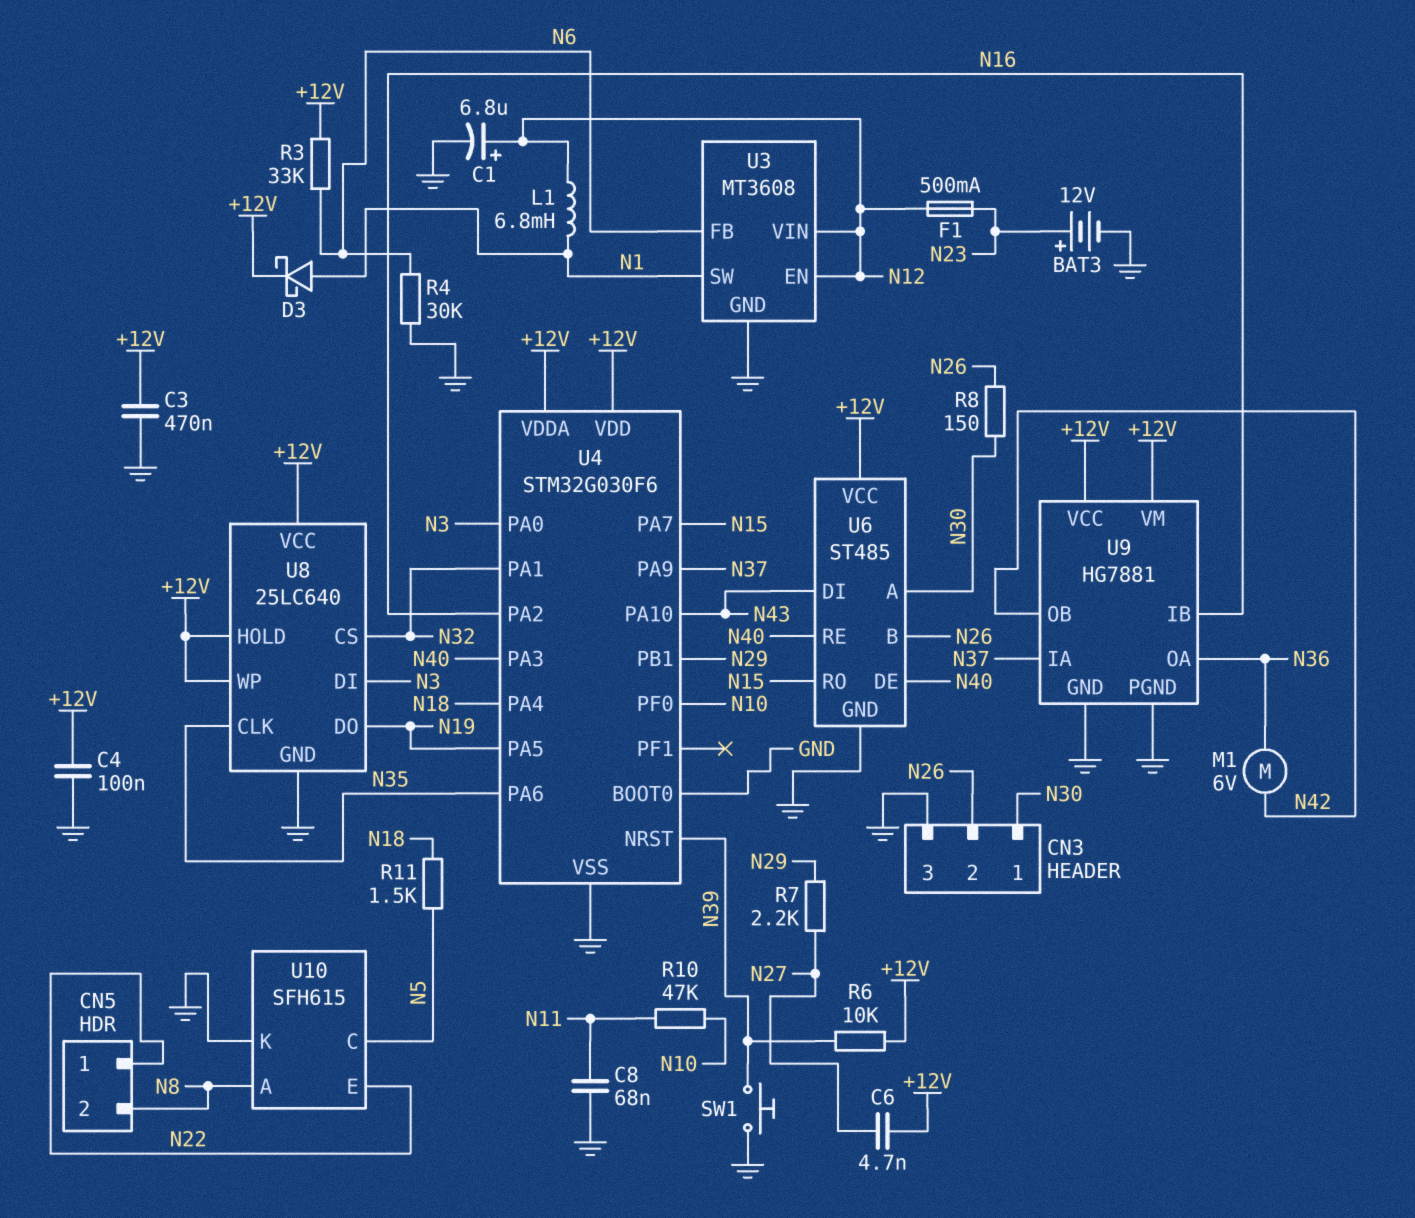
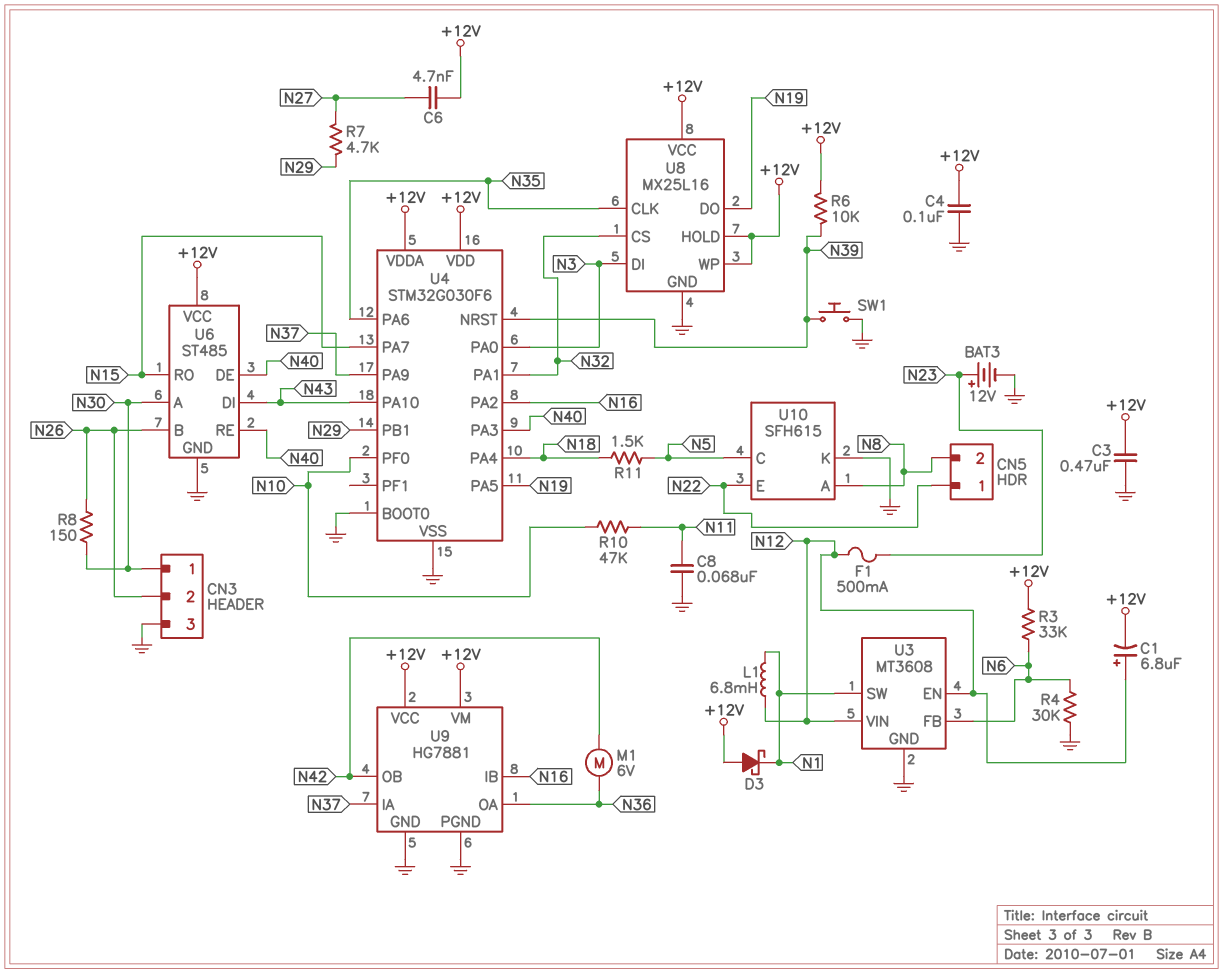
C1: 6.8uF (plus N12, minus GND) -> 6.8uF (plus N12, minus +12V)
D3: schottky (A N1, K +12V) -> schottky (A +12V, K N1)
R7: 2.2k (N27, N29) -> 4.7k (N27, N29)
U8: 25LC640 -> MX25L16

